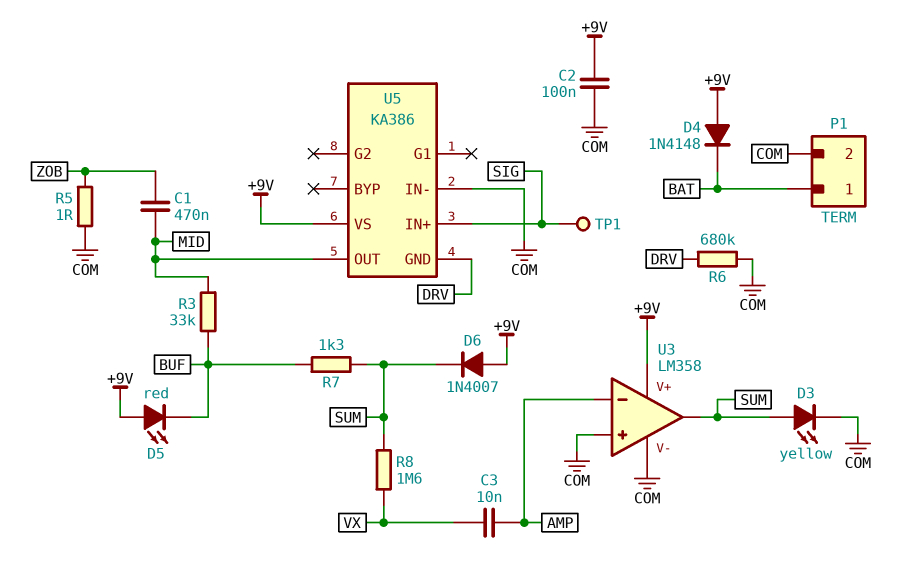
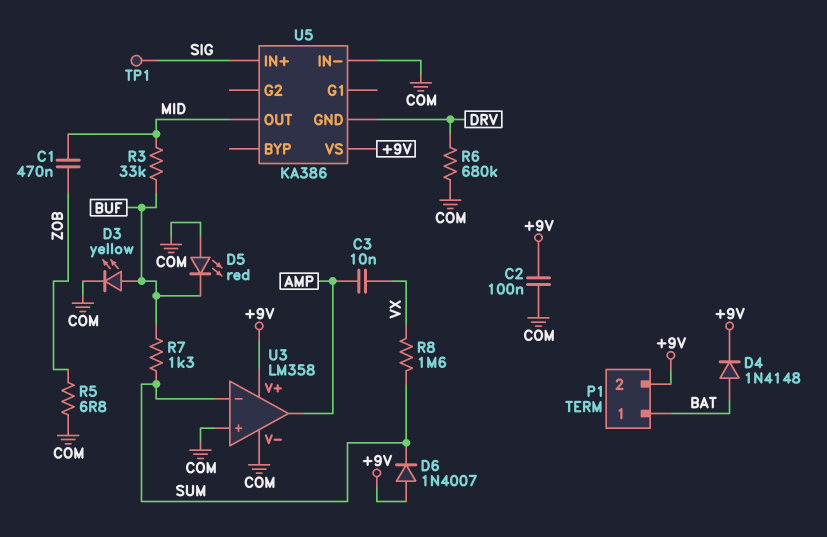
D3: LED yellow (A SUM, K COM) -> LED yellow (A BUF, K COM)
D4: diode 1N4148 (A +9V, K BAT) -> diode 1N4148 (A BAT, K +9V)
D5: LED red (A +9V, K BUF) -> LED red (A COM, K BUF)
P1 pin 2: COM -> +9V
R5: 1 (COM, ZOB) -> 6.8 (COM, ZOB)
U3 pin in-: AMP -> SUM
U3 pin out: SUM -> AMP

